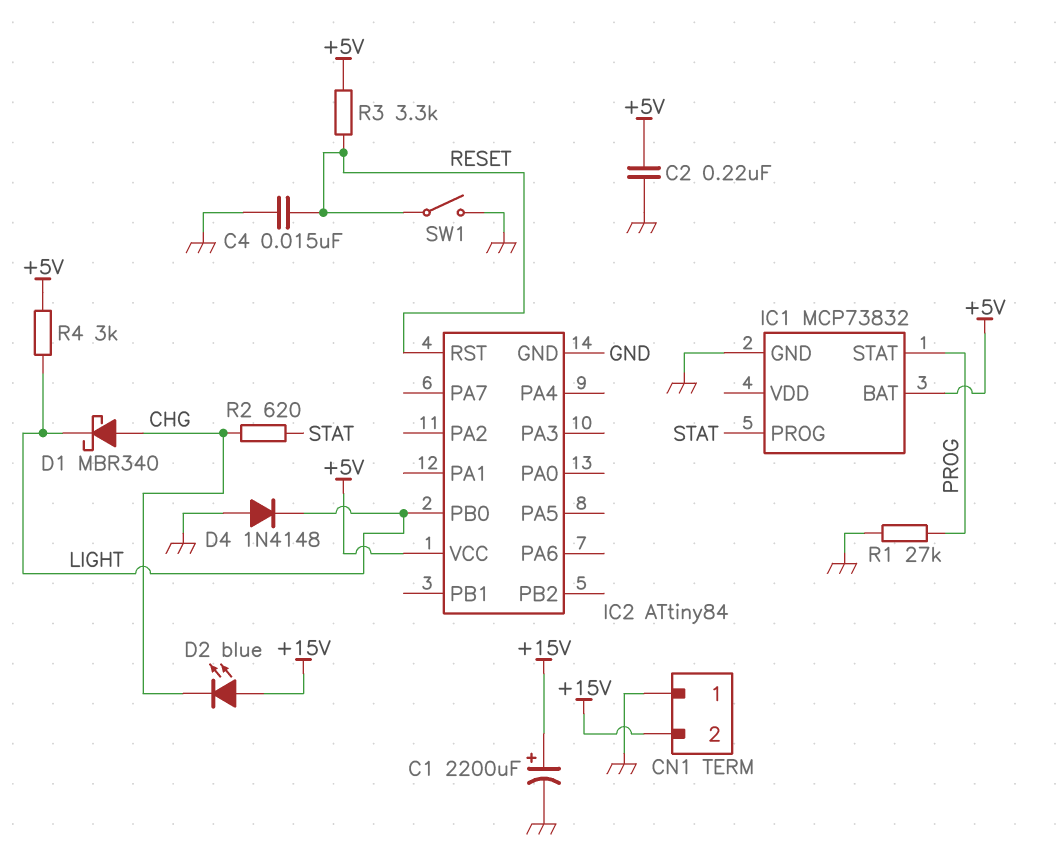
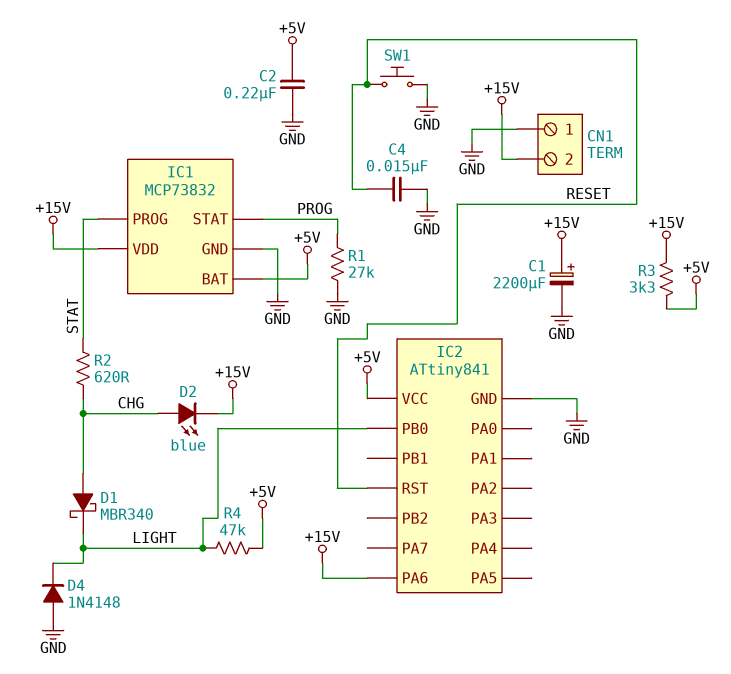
D2: LED blue (A +15V, K CHG) -> LED blue (A CHG, K +15V)
IC1 pin VDD: none -> +15V
IC2: ATtiny84 -> ATtiny841
IC2 pin PA6: none -> +15V
R3: 3.3k (+5V, RESET) -> 3.3k (+5V, +15V)
R4: 3k (+5V, LIGHT) -> 47k (+5V, LIGHT)
SW1: switch (GND, RESET) -> button (GND, RESET)

